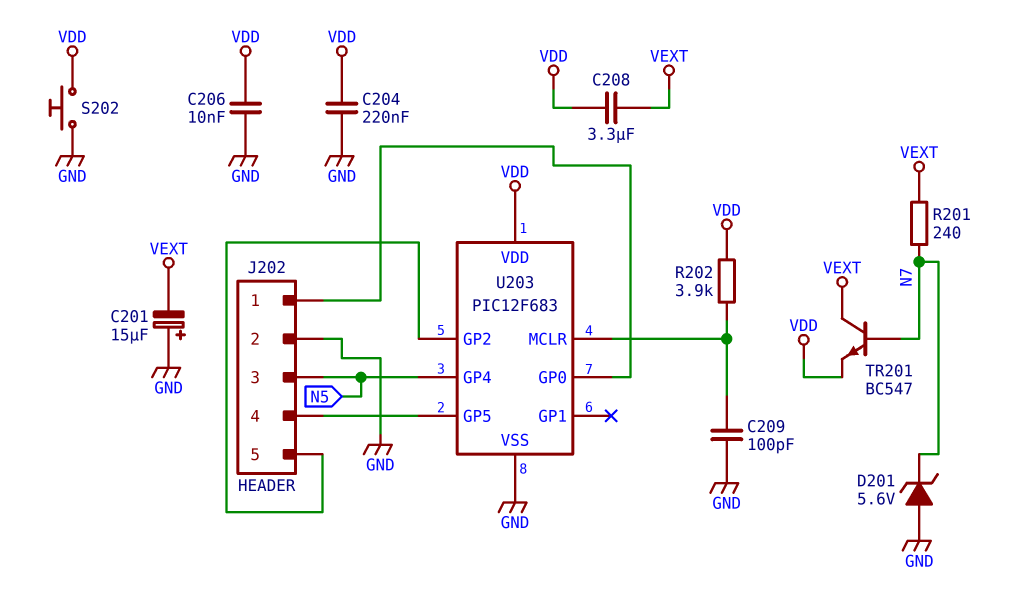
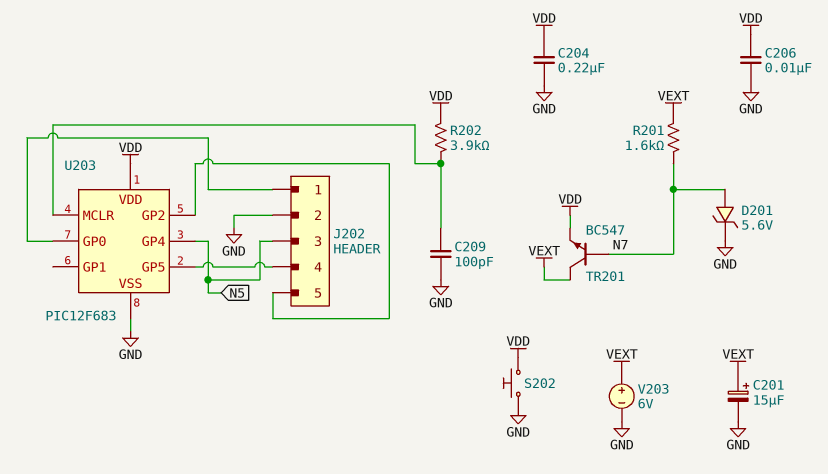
C201: 15uF (plus GND, minus VEXT) -> 15uF (plus VEXT, minus GND)
C208: 3.3uF (VDD, VEXT) -> none
D201: zener 5.6V (A GND, K N7) -> zener 5.6V (A N7, K GND)
R201: 240 (N7, VEXT) -> 1.6k (N7, VEXT)
V203: none -> 6V (plus VEXT, minus GND)

